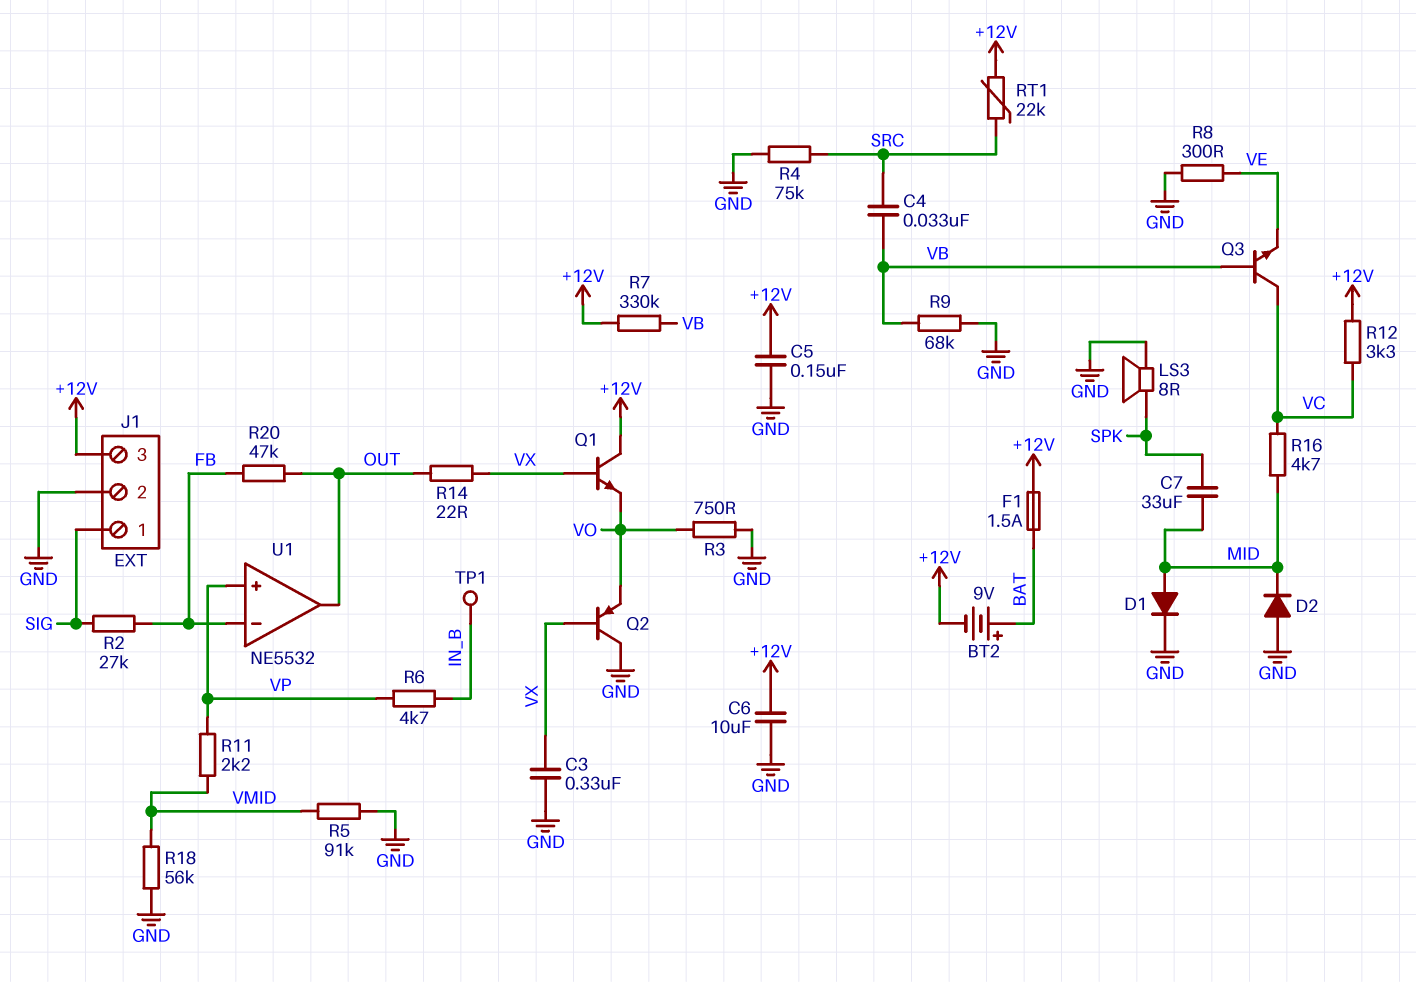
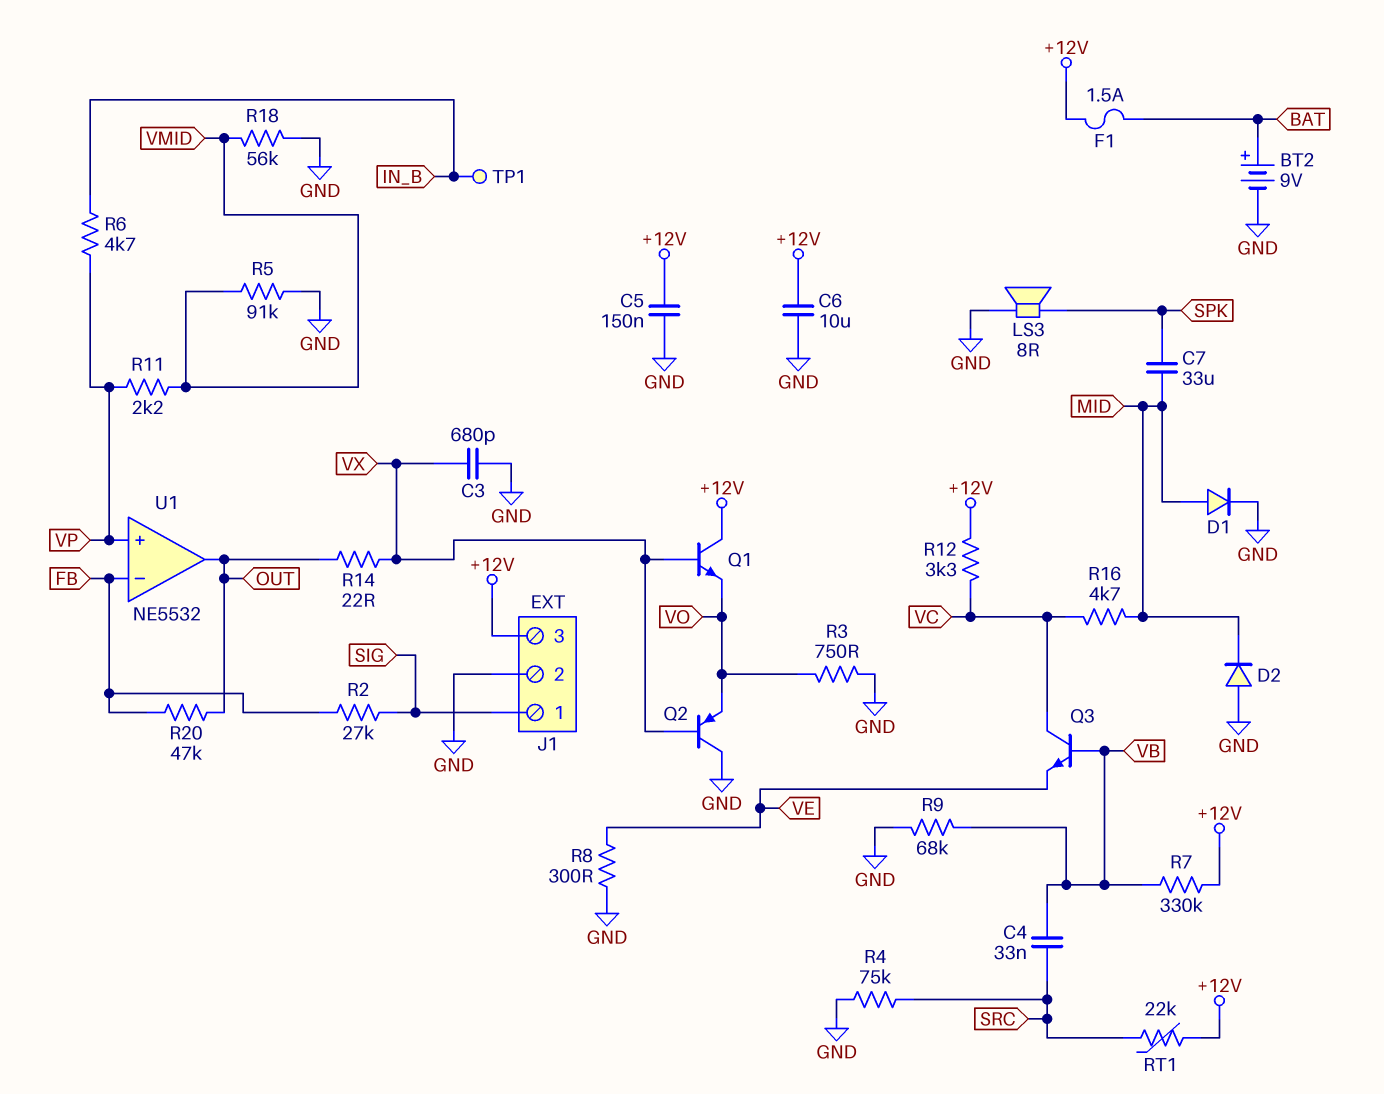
BT2: 9V (plus BAT, minus +12V) -> 9V (plus BAT, minus GND)
C3: 330nF (GND, VX) -> 680pF (GND, VX)

